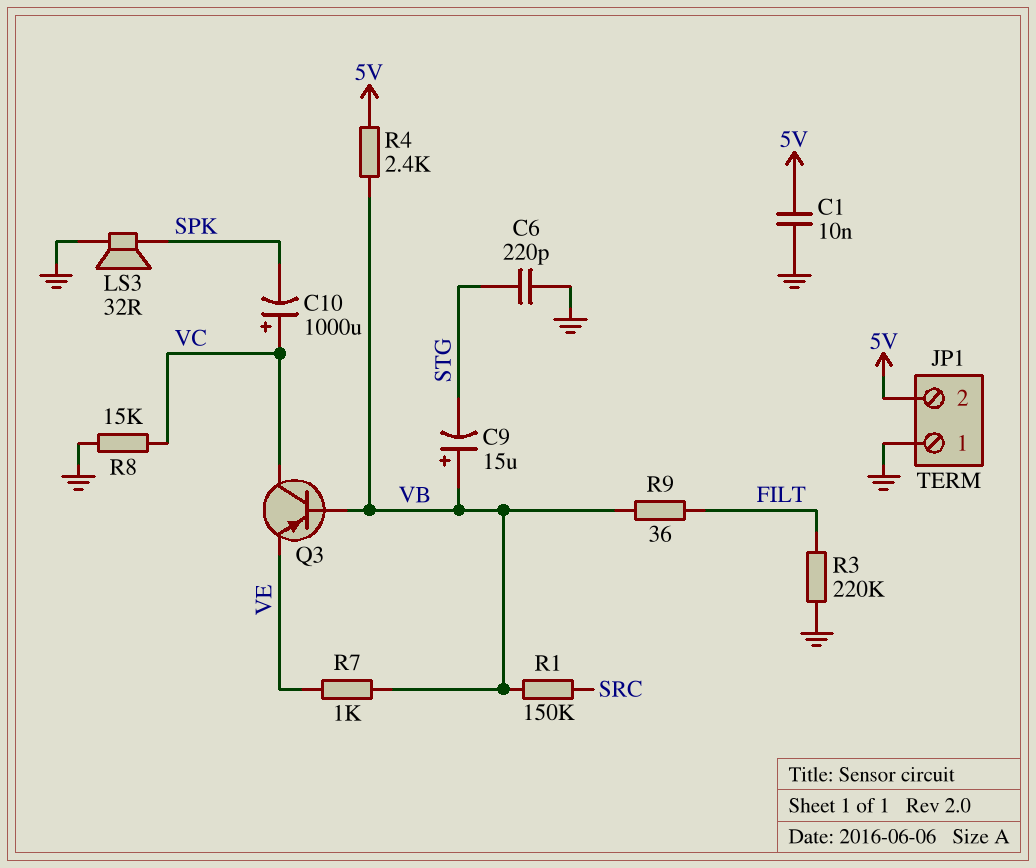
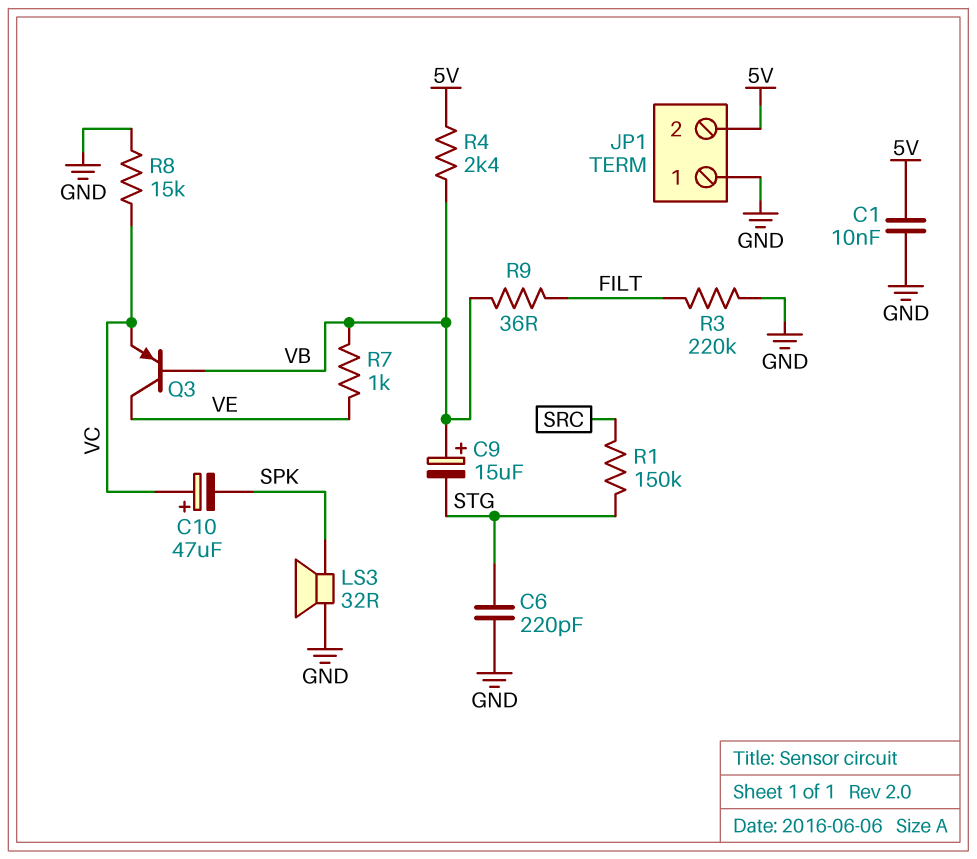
C10: 1000uF (plus VC, minus SPK) -> 47uF (plus VC, minus SPK)
Q3: PNP (B VB, C VC, E VE) -> PNP (B VB, C VE, E VC)
R1: 150k (SRC, VB) -> 150k (SRC, STG)

